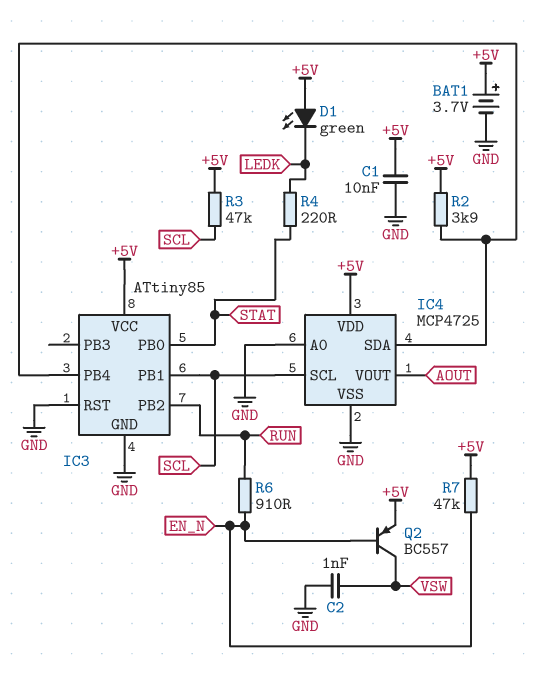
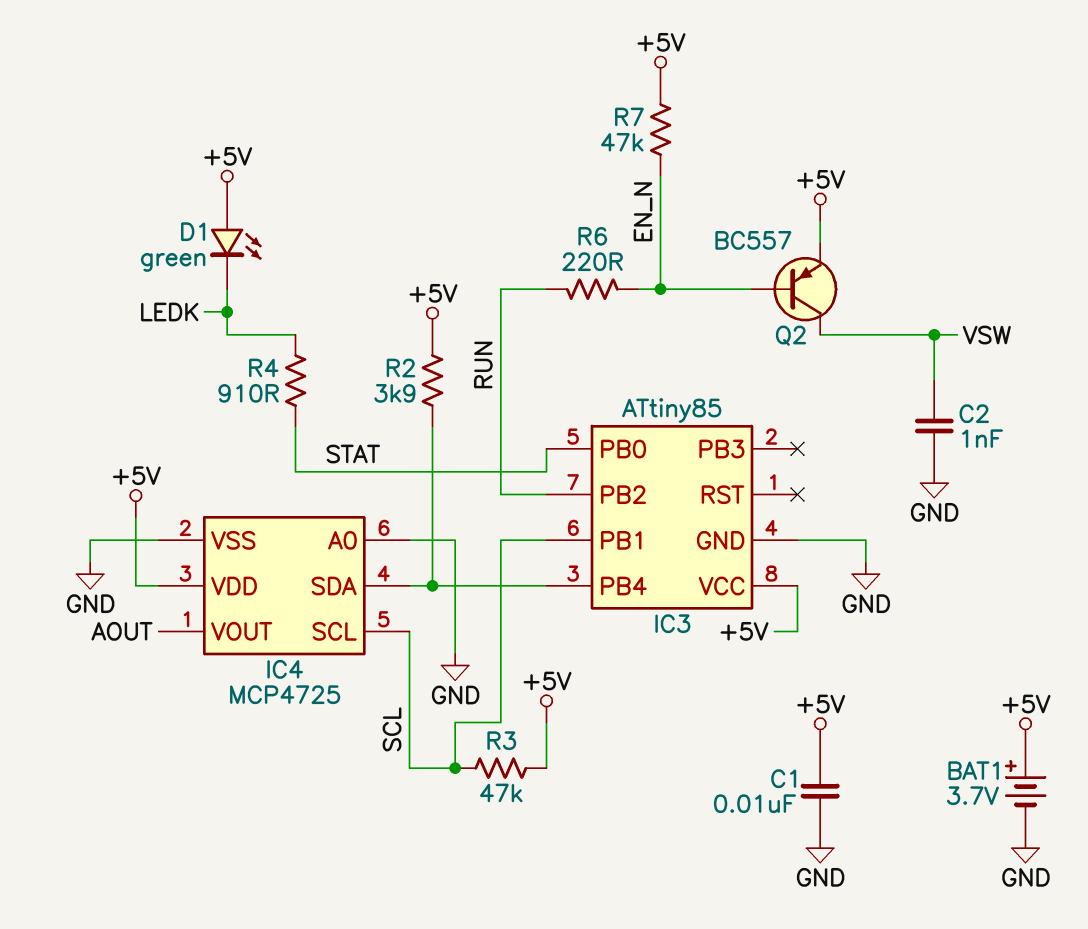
IC3 pin RST: GND -> none
R4: 220 (LEDK, STAT) -> 910 (LEDK, STAT)
R6: 910 (EN_N, RUN) -> 220 (EN_N, RUN)

